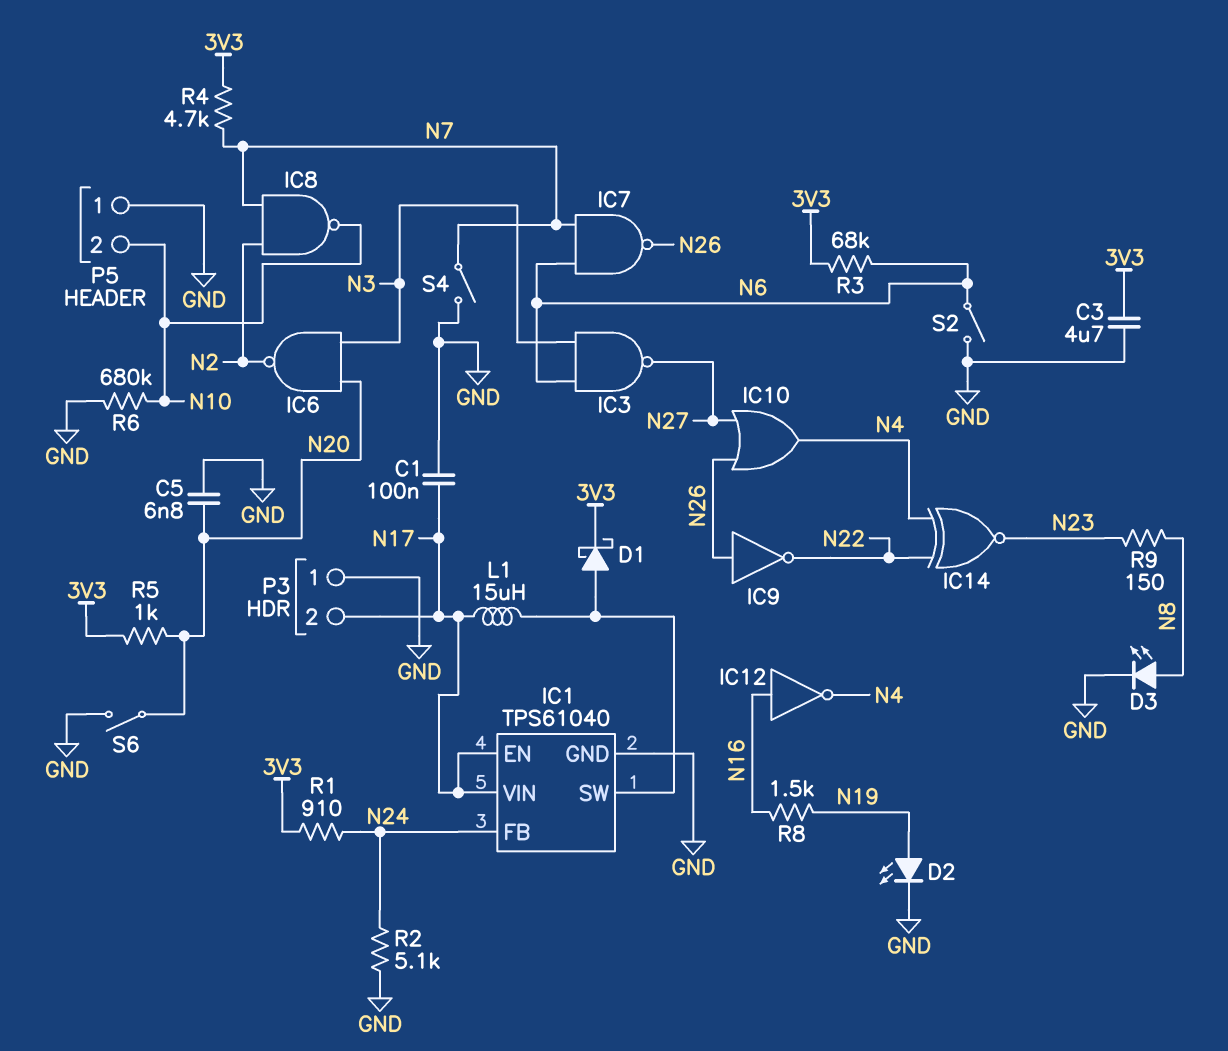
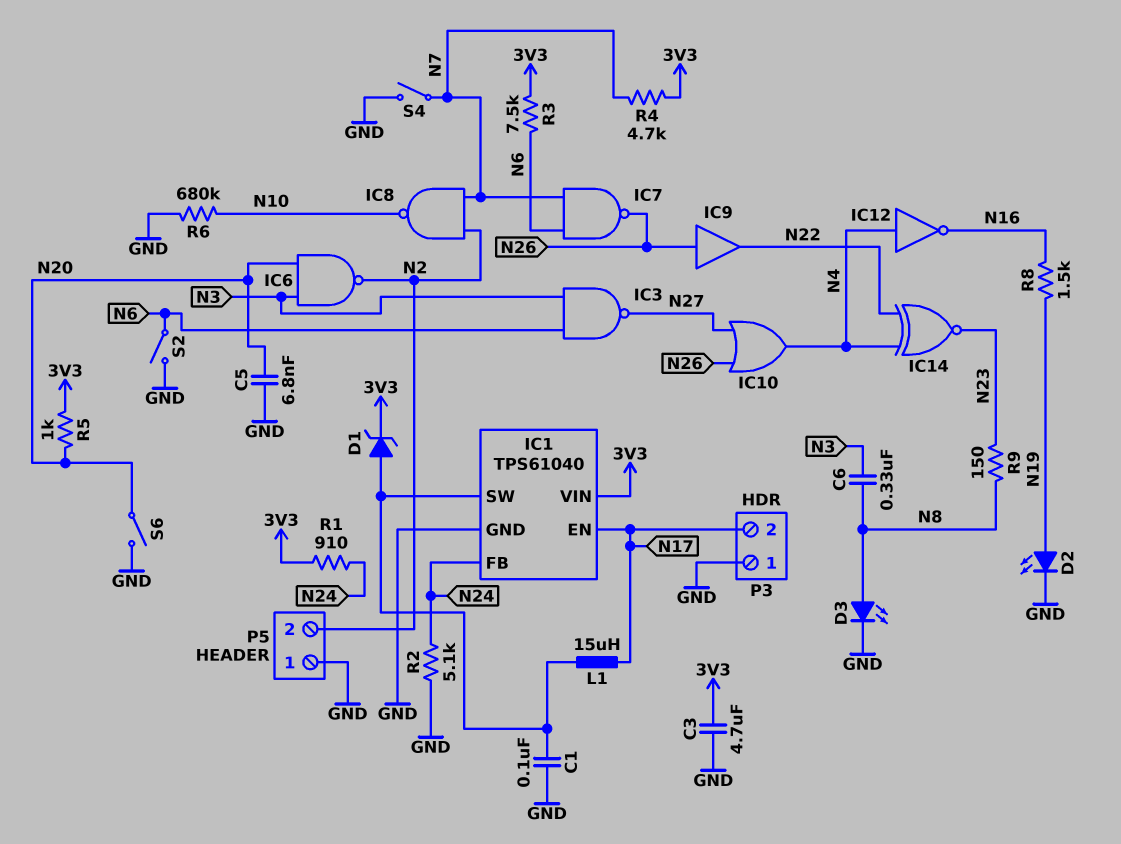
C1: 100nF (GND, N17) -> 100nF (GND, IC1/SW)
C6: none -> 330nF (N3, N8)
D1: schottky (A IC1/SW, K 3V3) -> zener (A IC1/SW, K 3V3)
IC1 pin VIN: N17 -> 3V3
IC9: NOT (in N26, out N22) -> buffer (in N26, out N22)
IC12: NOT (in N16, out N4) -> NOT (in N4, out N16)
P5 pin 2: N10 -> N2
R3: 68k (3V3, N6) -> 7.5k (3V3, N6)

